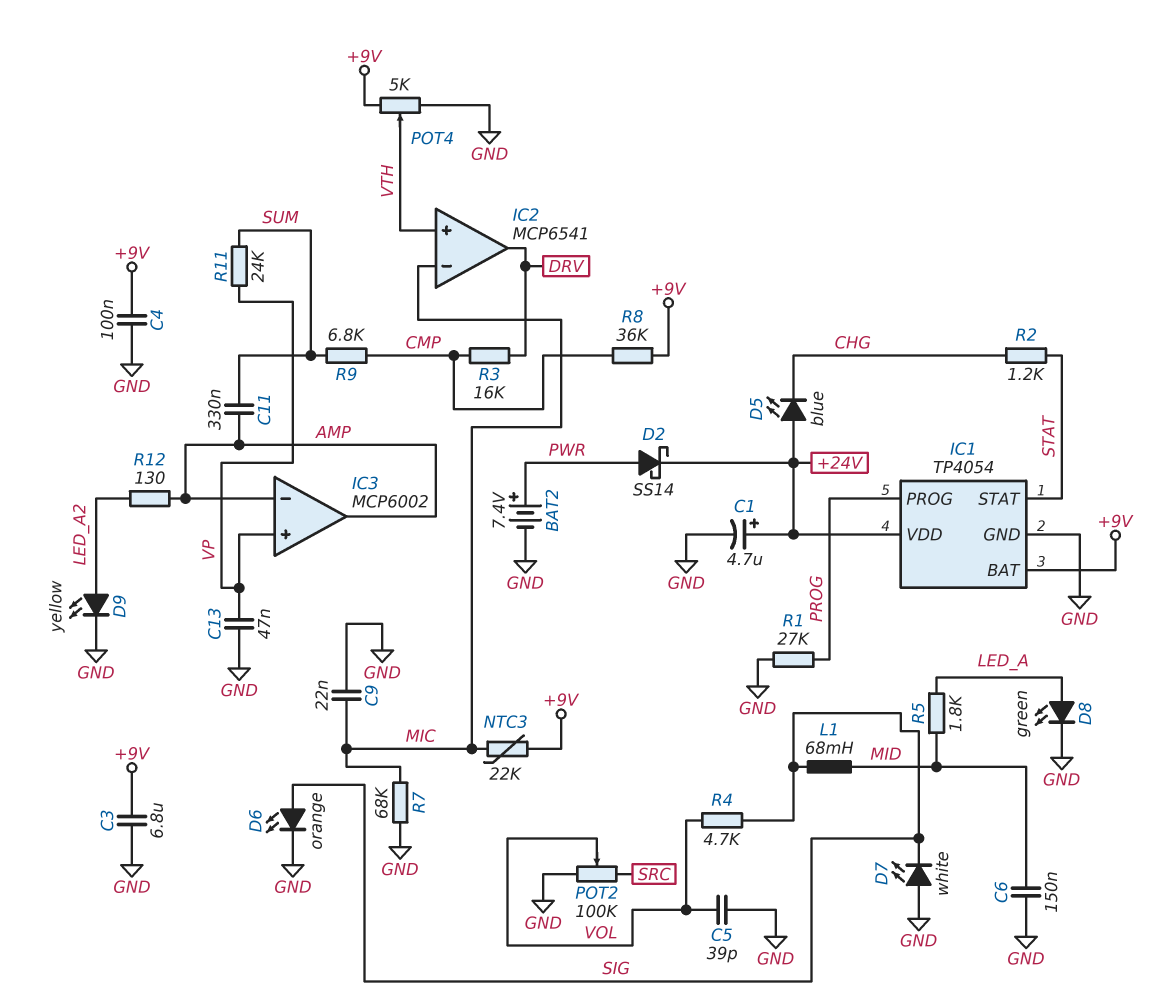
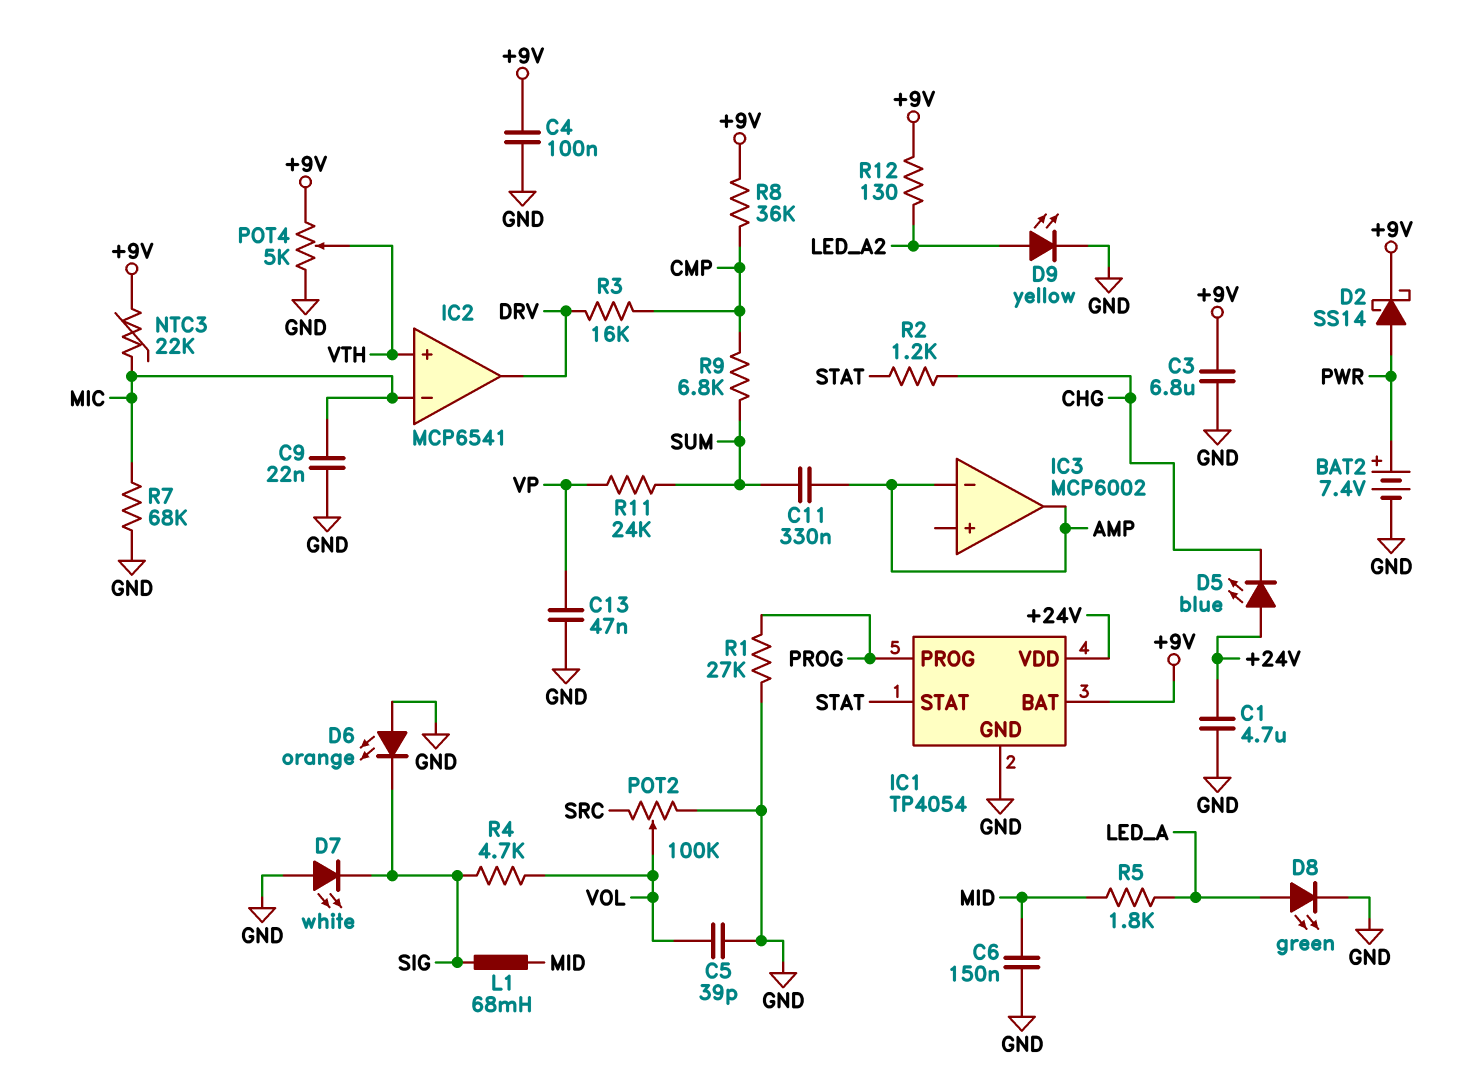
C1: 4.7uF (plus +24V, minus GND) -> 4.7uF (+24V, GND)
D2: schottky SS14 (A PWR, K +24V) -> schottky SS14 (A PWR, K +9V)
D6: LED orange (A SIG, K GND) -> LED orange (A GND, K SIG)
IC3 pin in+: VP -> none
R12: 130 (AMP, LED_A2) -> 130 (+9V, LED_A2)

